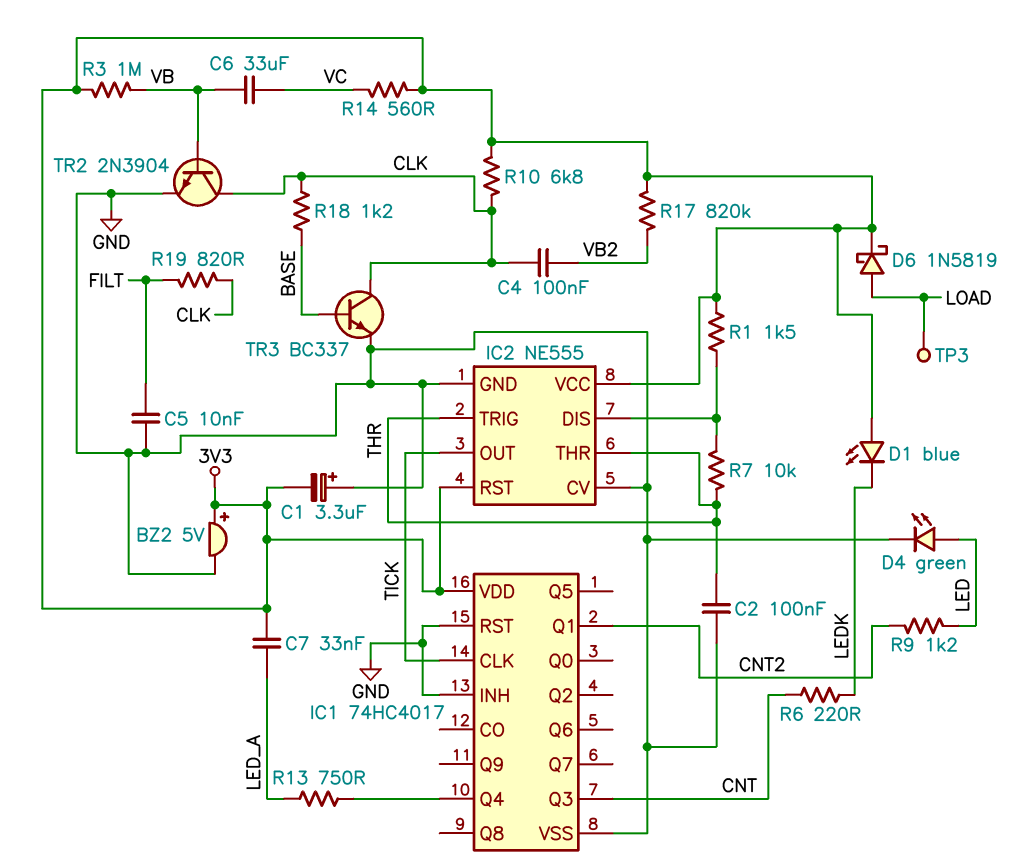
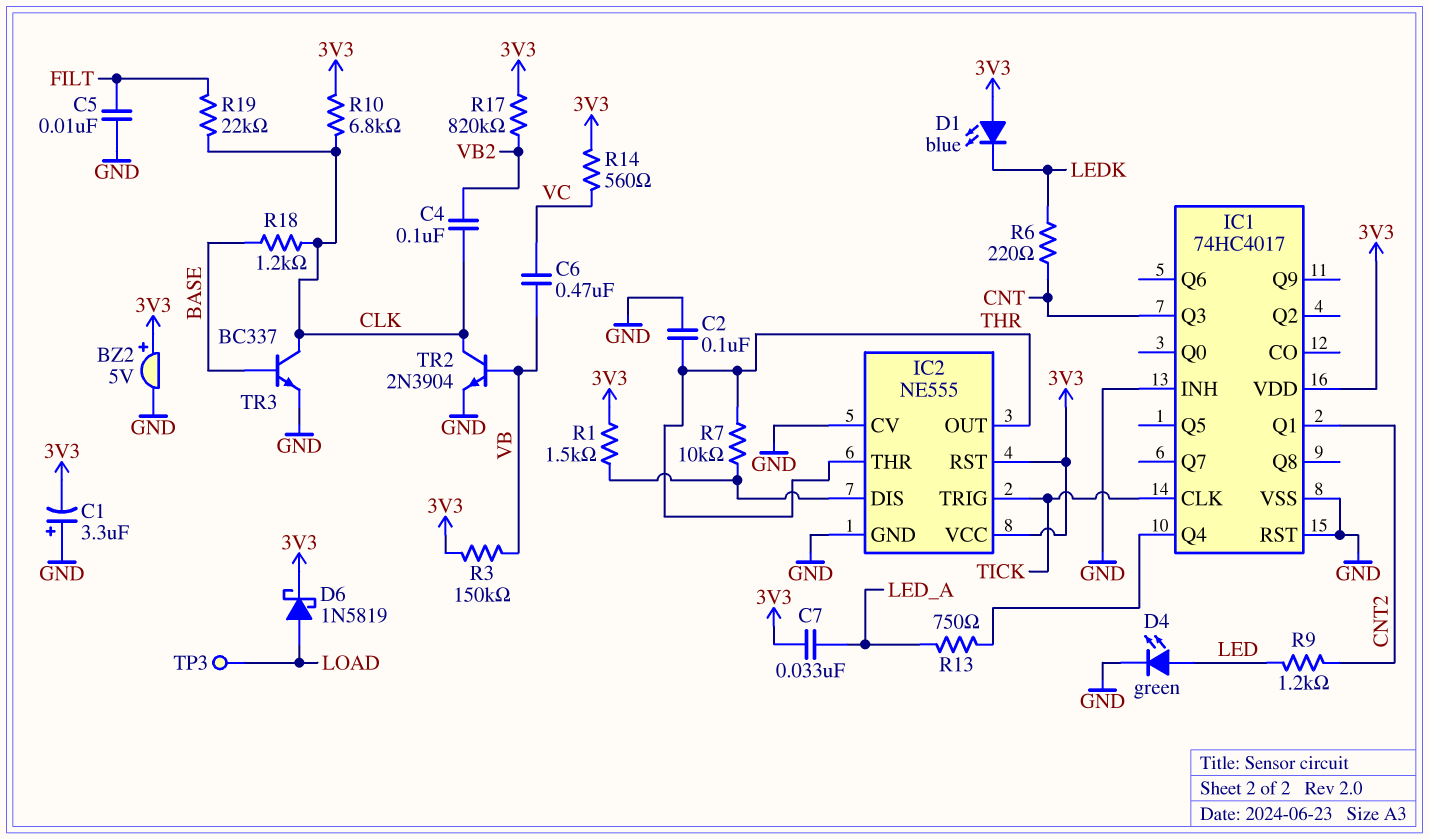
C6: 33uF (VB, VC) -> 470nF (VB, VC)
IC2 pin OUT: TICK -> THR
IC2 pin TRIG: THR -> TICK
R3: 1M (3V3, VB) -> 150k (3V3, VB)
R19: 820 (CLK, FILT) -> 22k (CLK, FILT)

